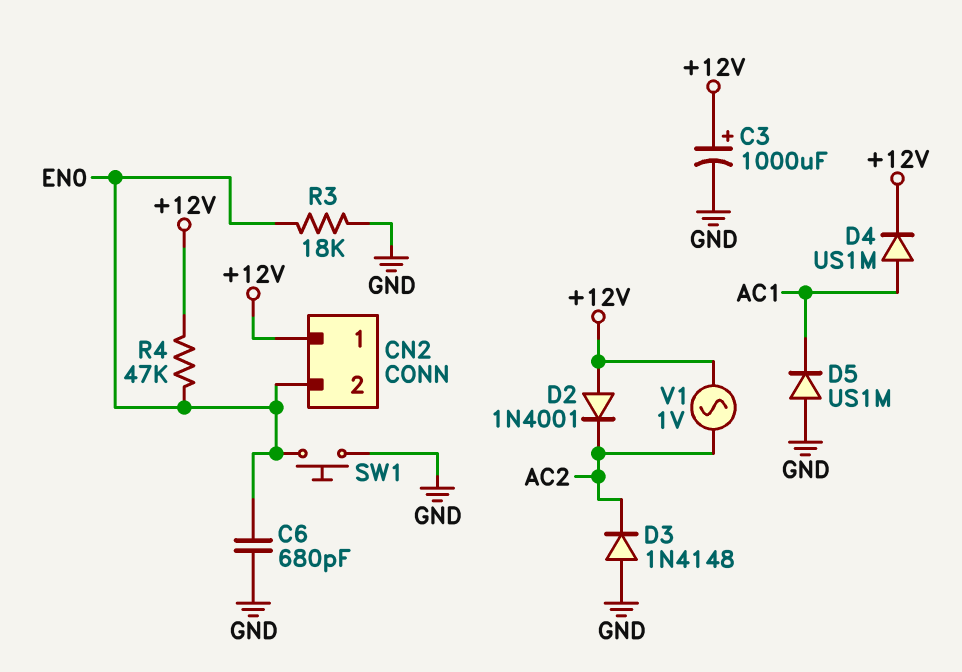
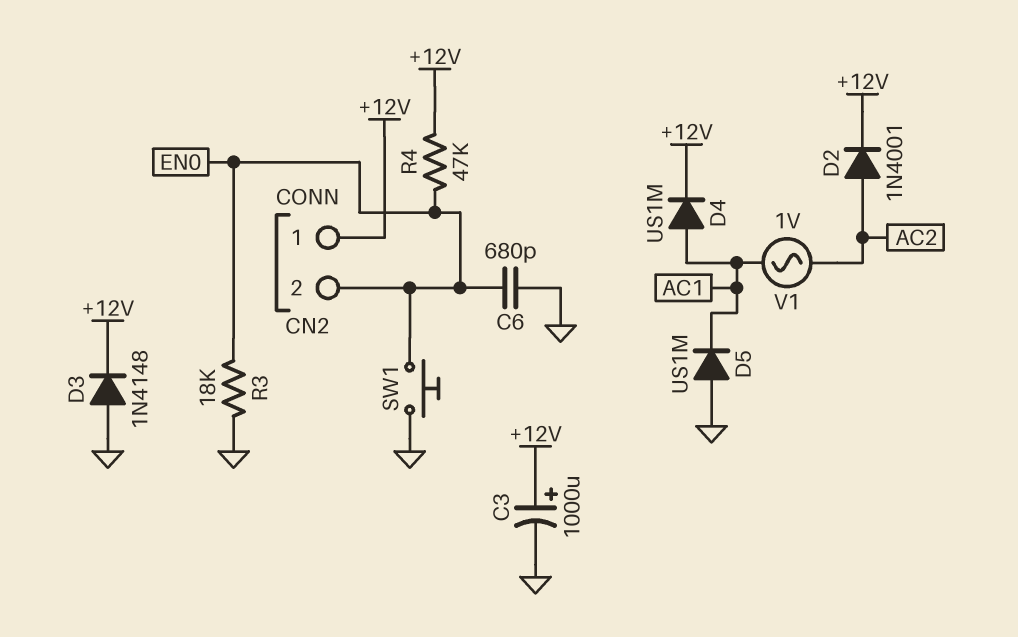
D2: diode 1N4001 (A +12V, K AC2) -> diode 1N4001 (A AC2, K +12V)
D3: diode 1N4148 (A GND, K AC2) -> diode 1N4148 (A GND, K +12V)
V1: AC 1V (+12V, AC2) -> AC 1V (AC1, AC2)

